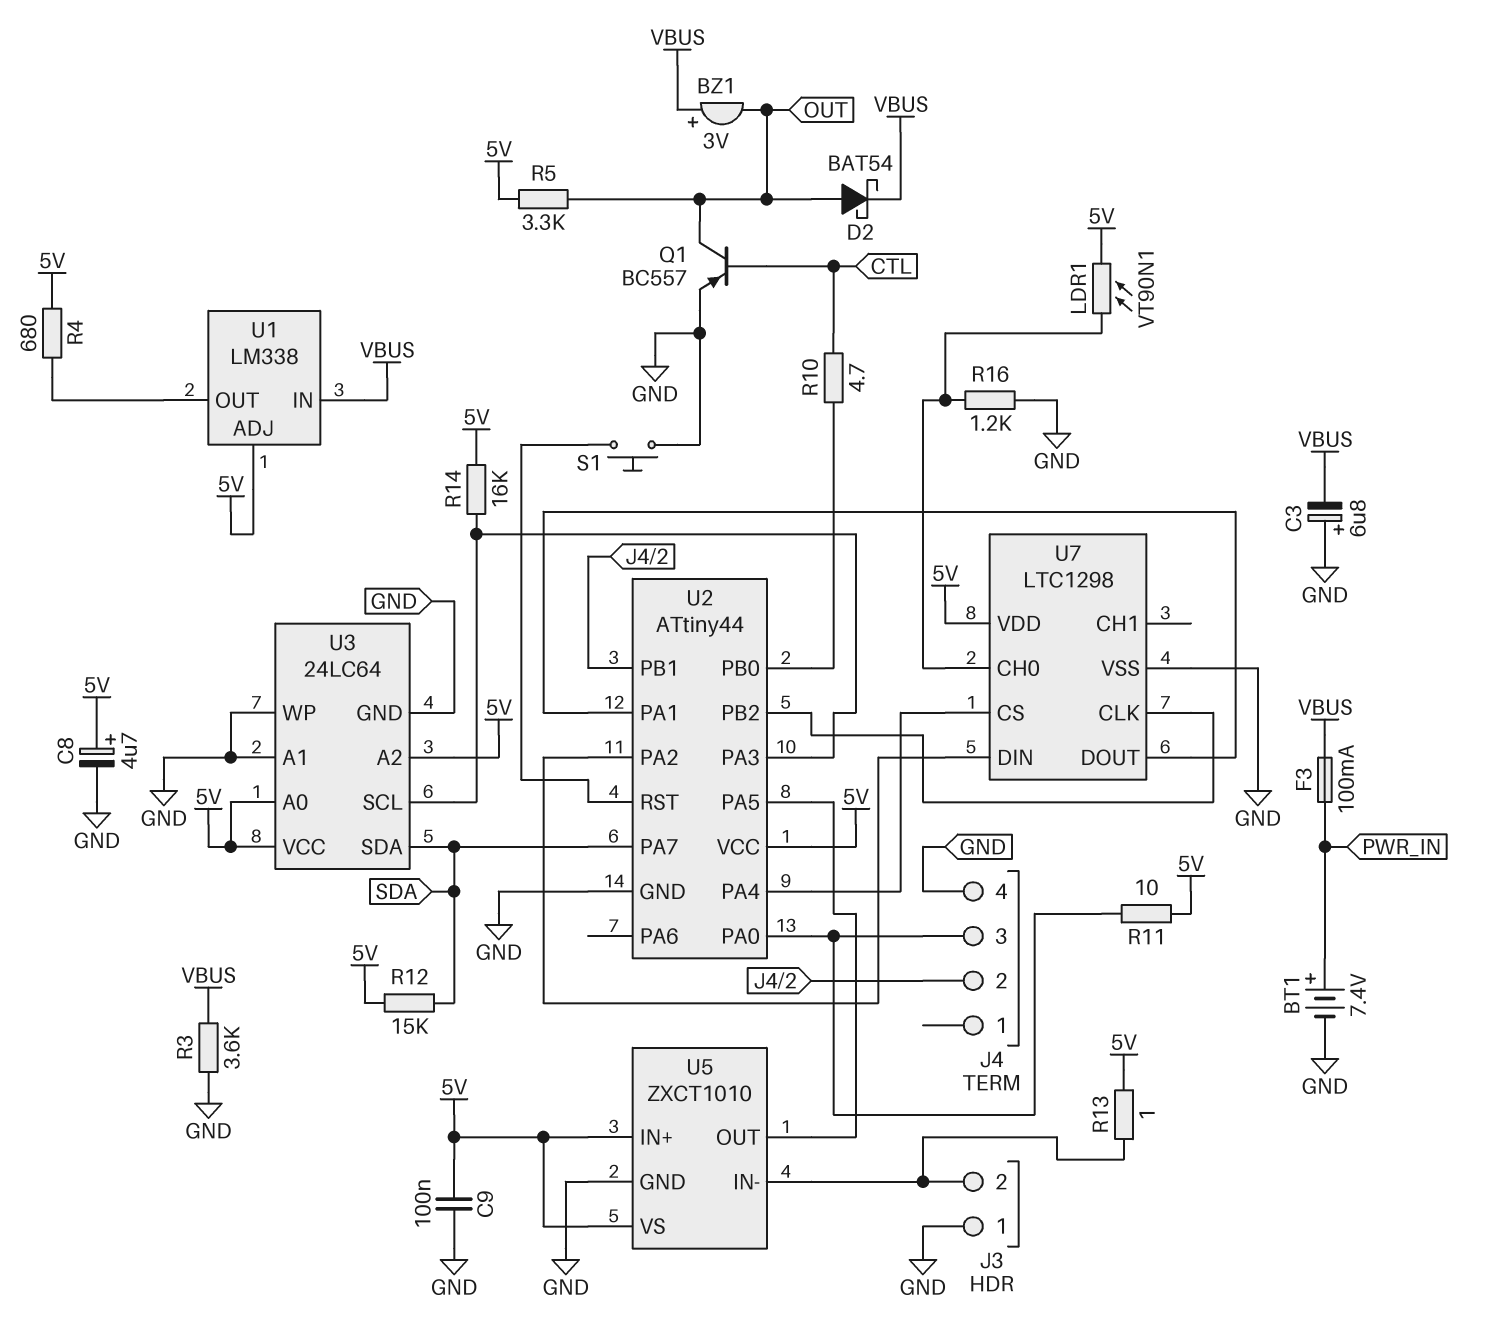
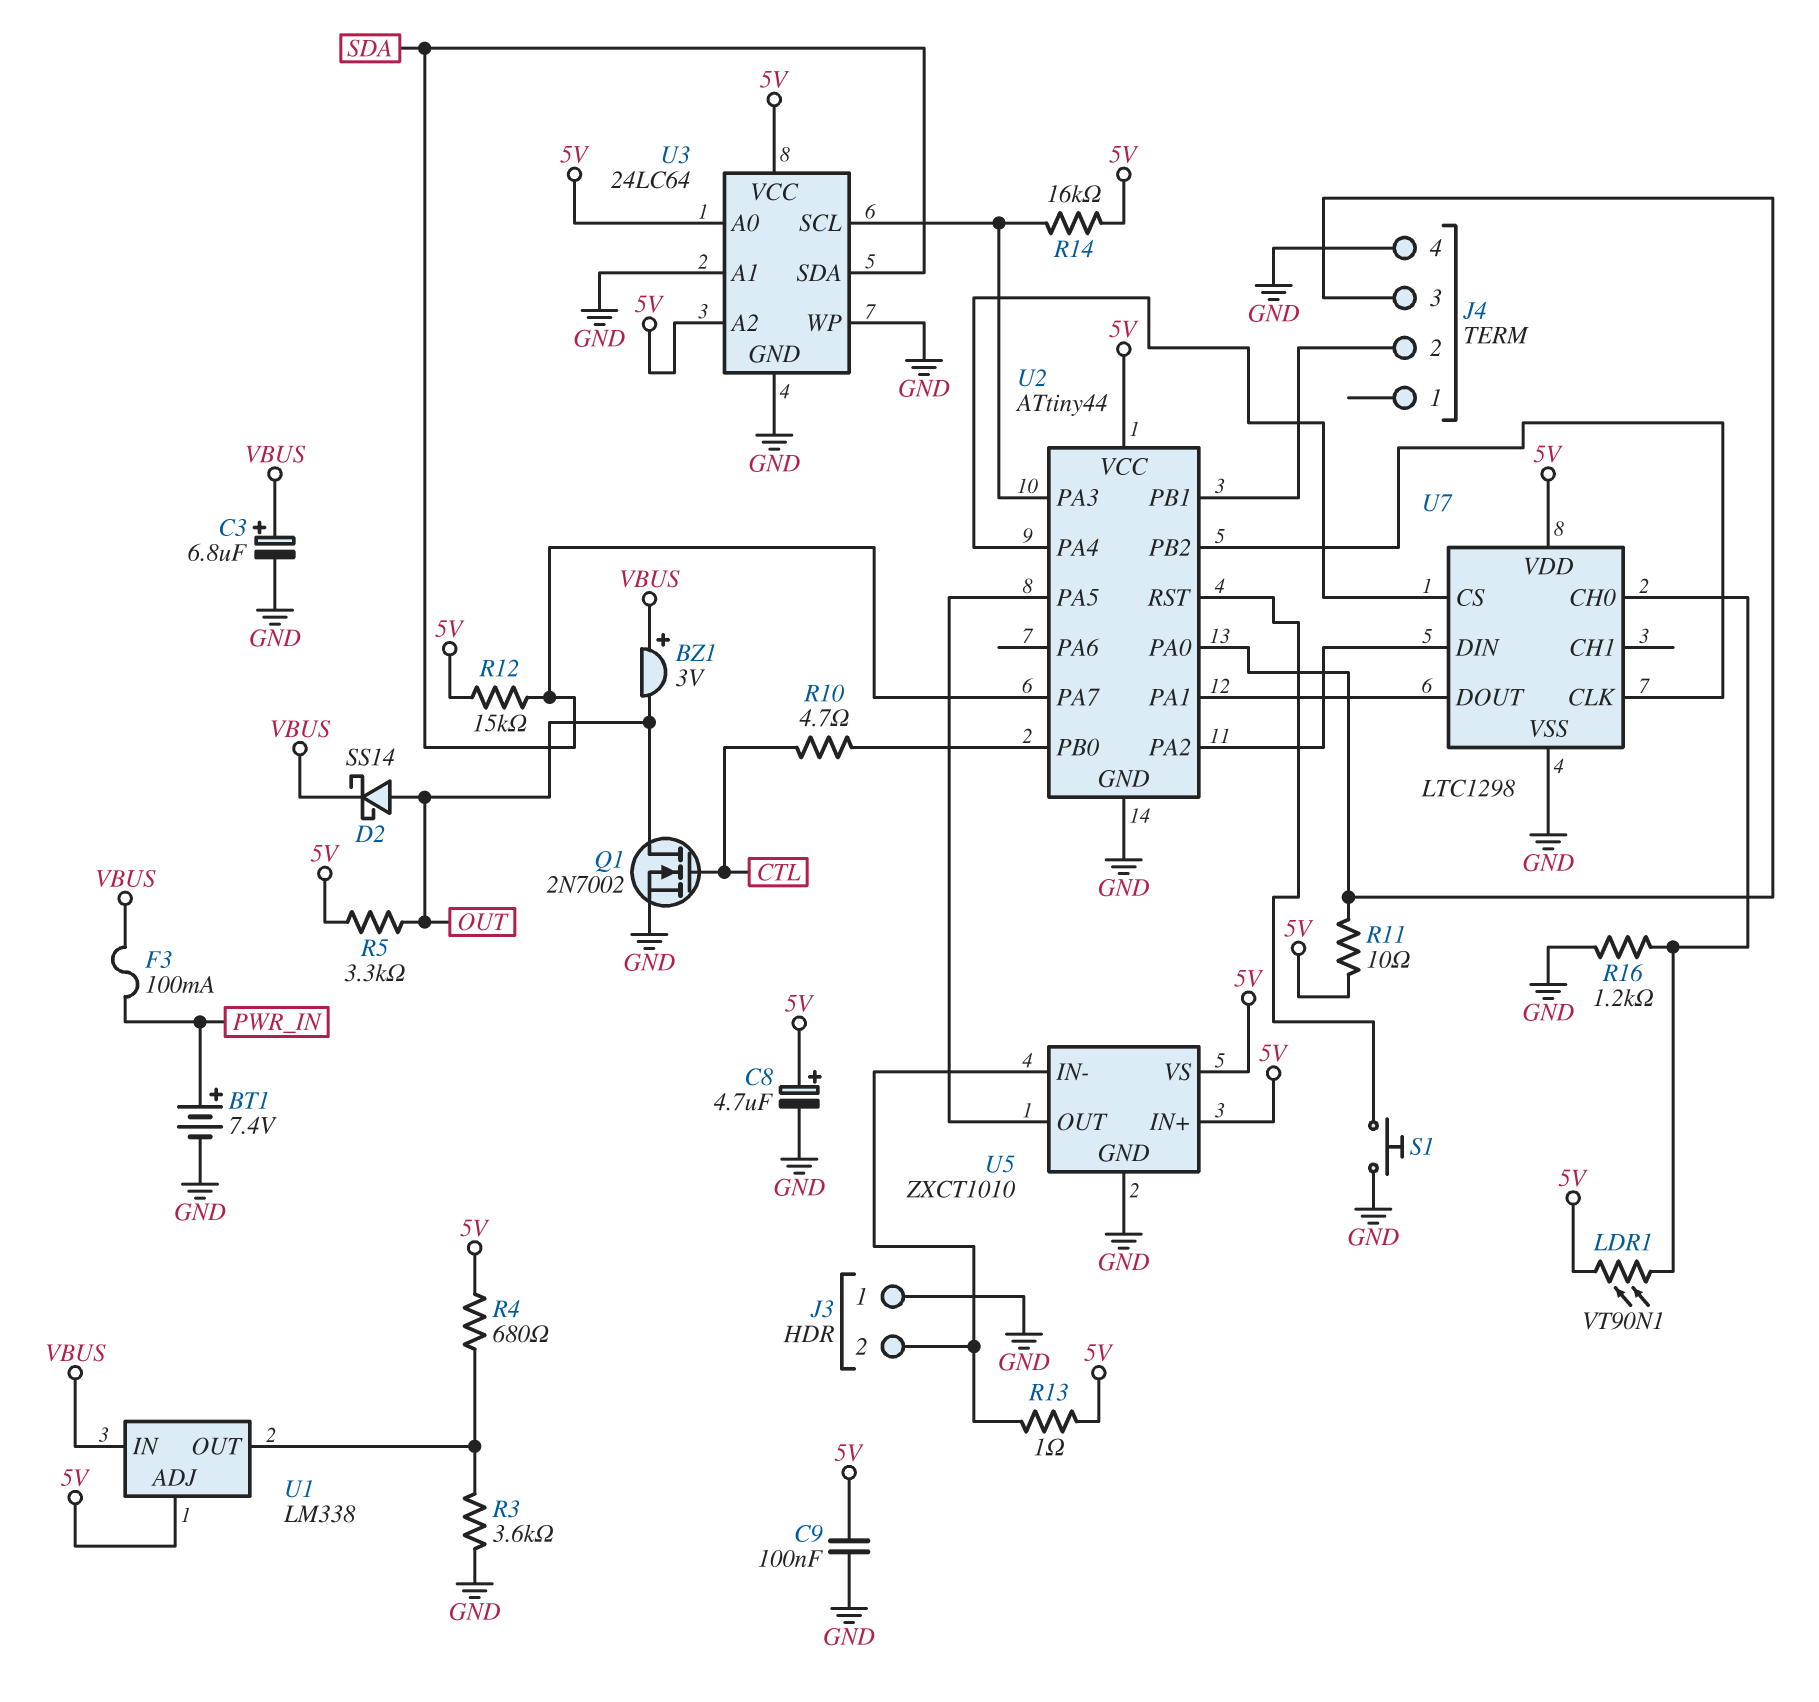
C3: 6.8uF (plus GND, minus VBUS) -> 6.8uF (plus VBUS, minus GND)
D2: schottky BAT54 (A OUT, K VBUS) -> schottky SS14 (A OUT, K VBUS)
Q1: PNP BC557 (B CTL, C OUT, E GND) -> NMOS 2N7002 (G CTL, D OUT, S GND)
R3: 3.6k (GND, VBUS) -> 3.6k (GND, U1/OUT)

